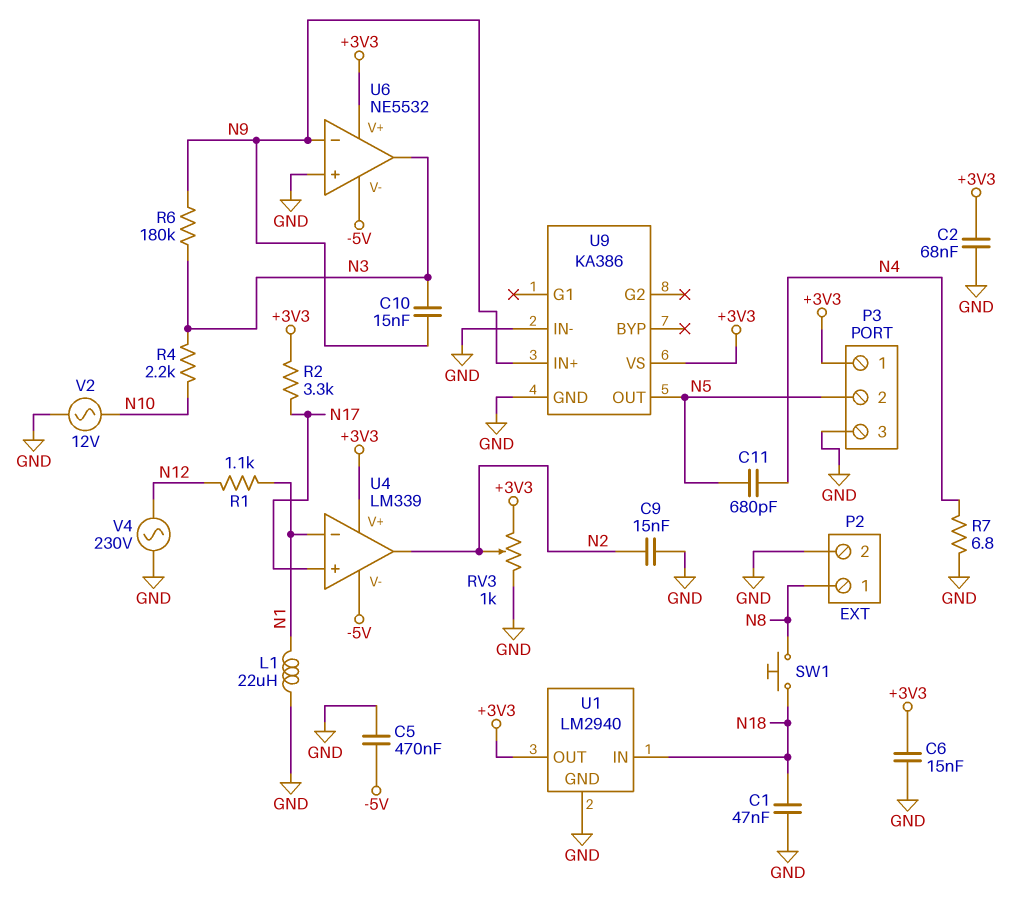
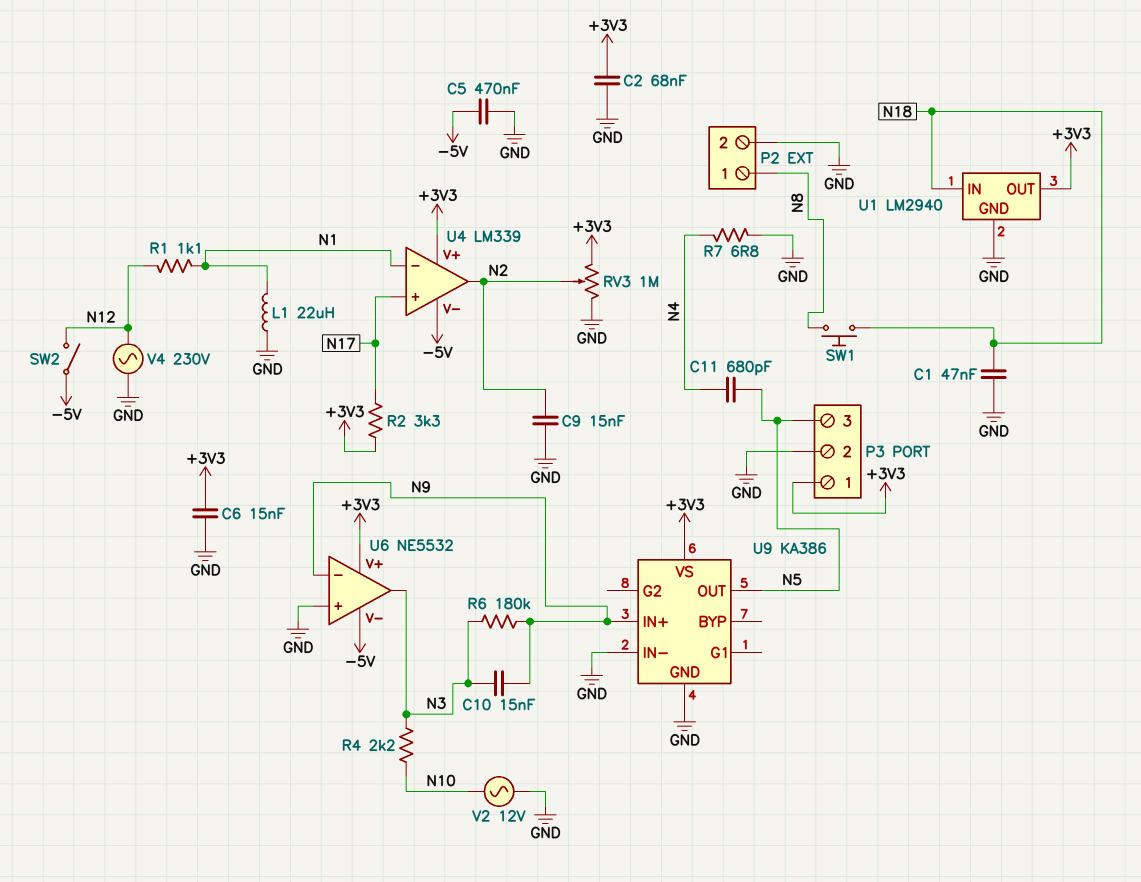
P3 pin 2: N5 -> GND
P3 pin 3: GND -> N5
RV3: 1k (+3V3, GND, wiper N2) -> 1M (+3V3, GND, wiper N2)
SW2: none -> switch (-5V, N12)

